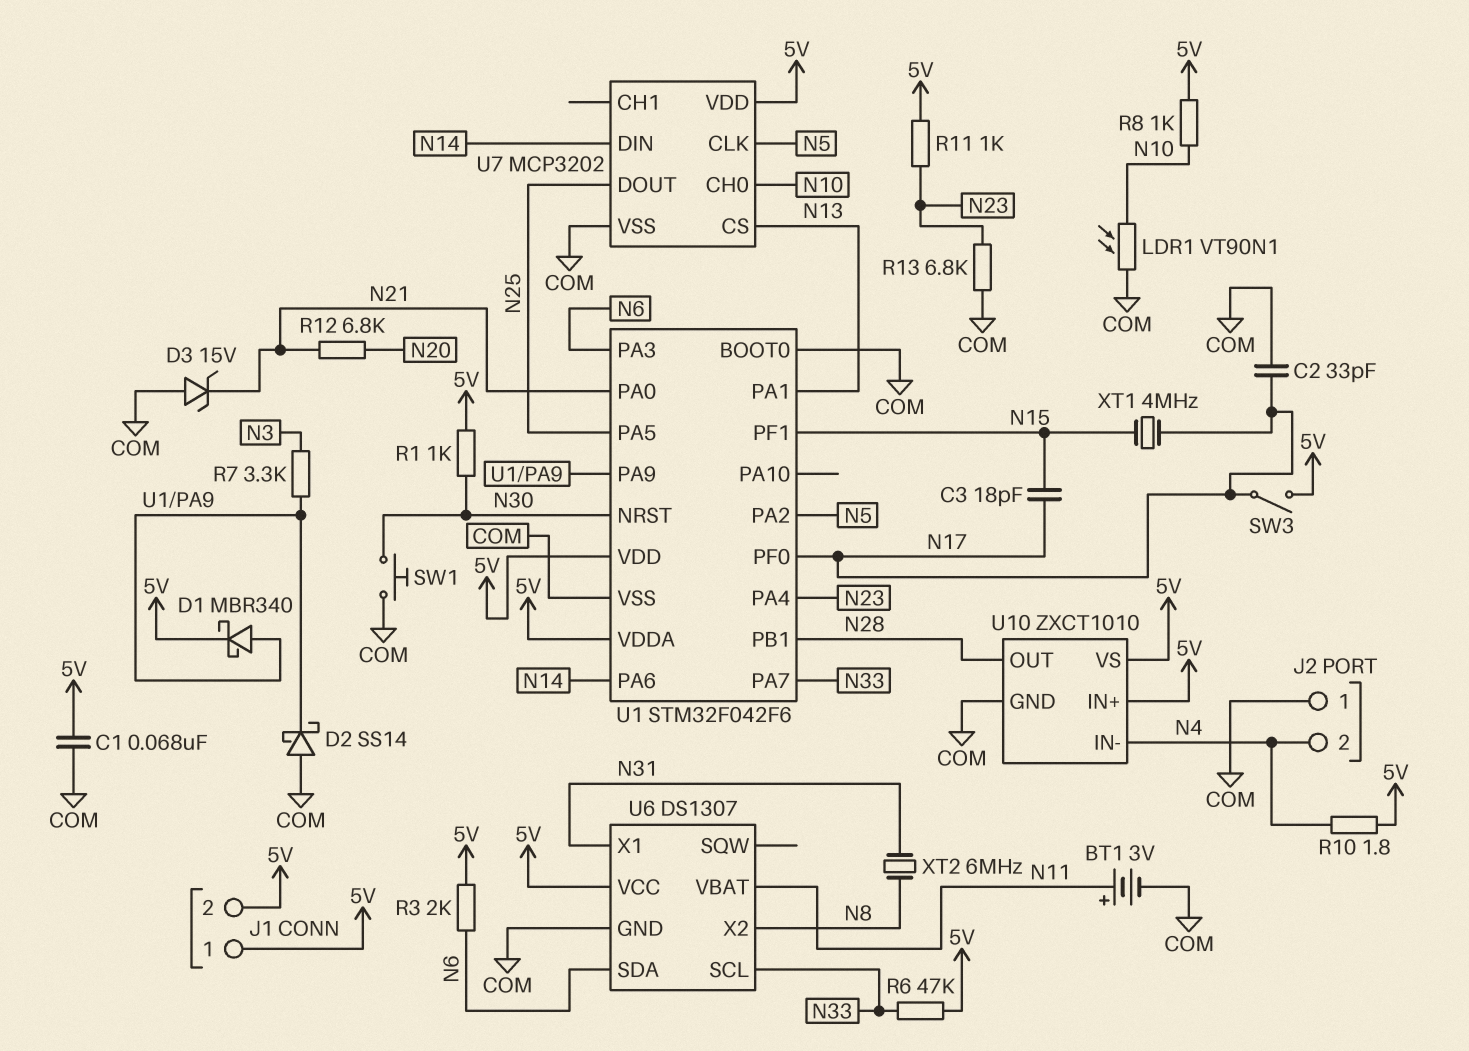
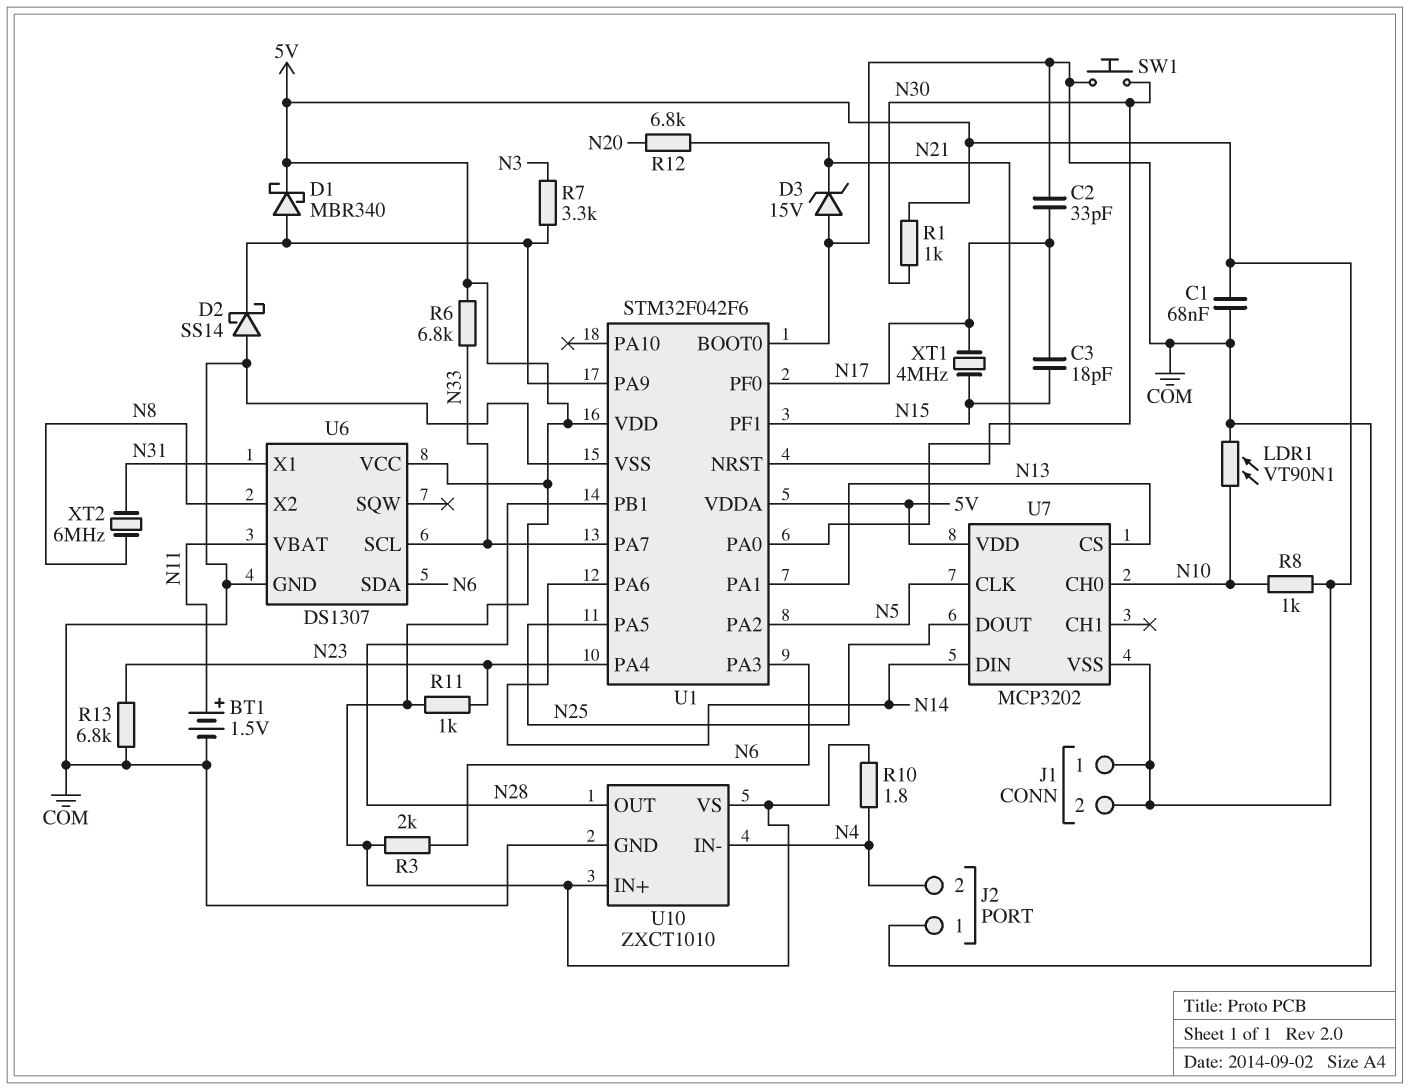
BT1: 3V (plus N11, minus COM) -> 1.5V (plus N11, minus COM)
R6: 47k (5V, N33) -> 6.8k (5V, N33)
SW3: switch (5V, N17) -> none
U7 pin VSS: COM -> 5V

